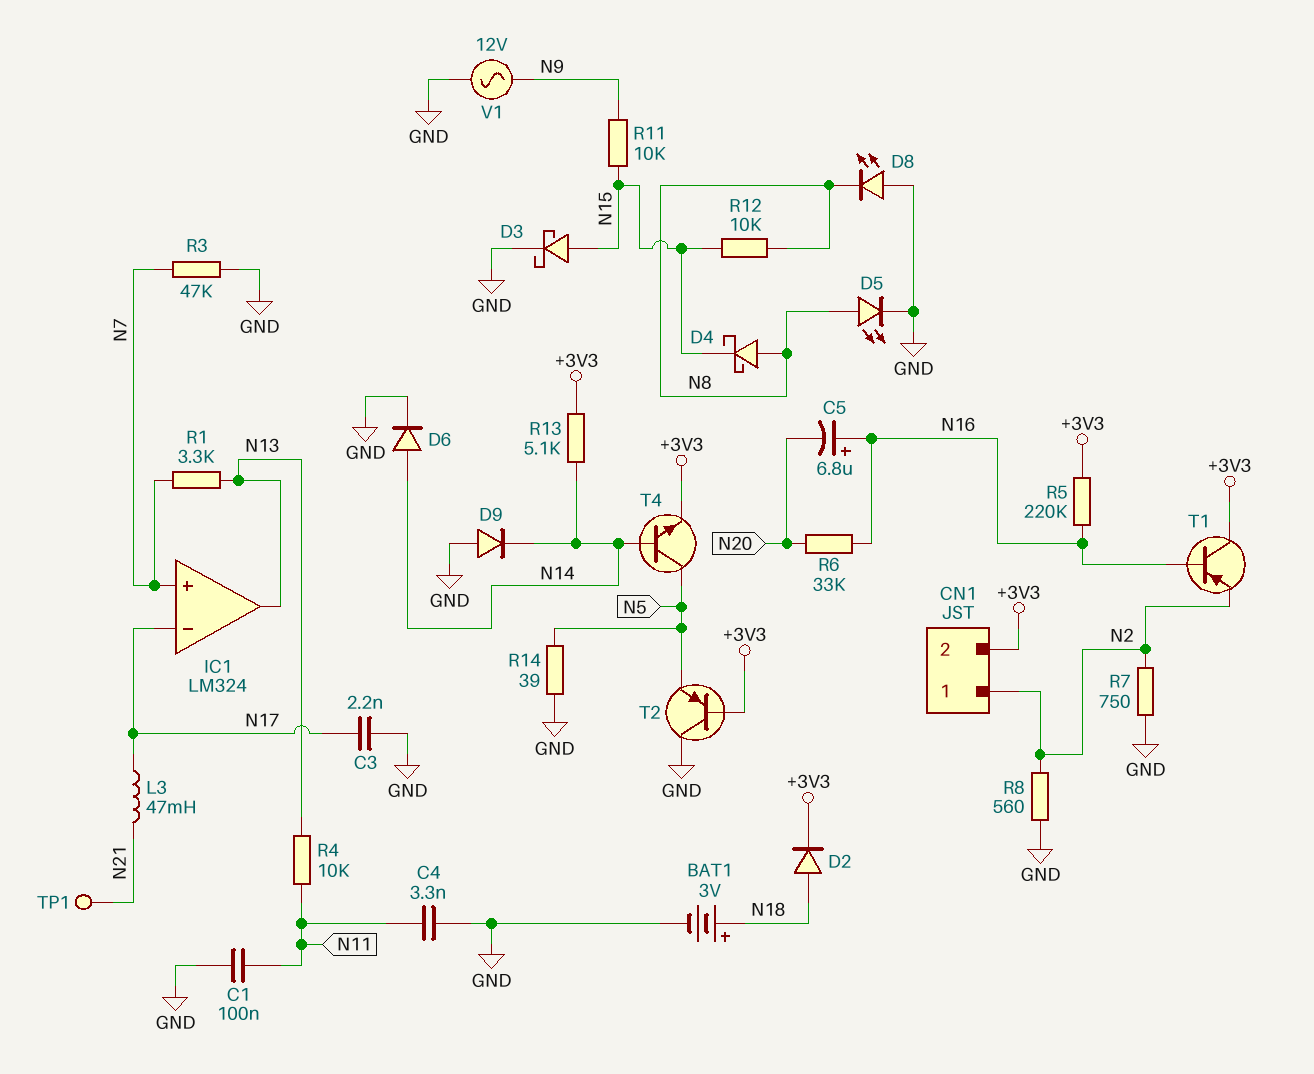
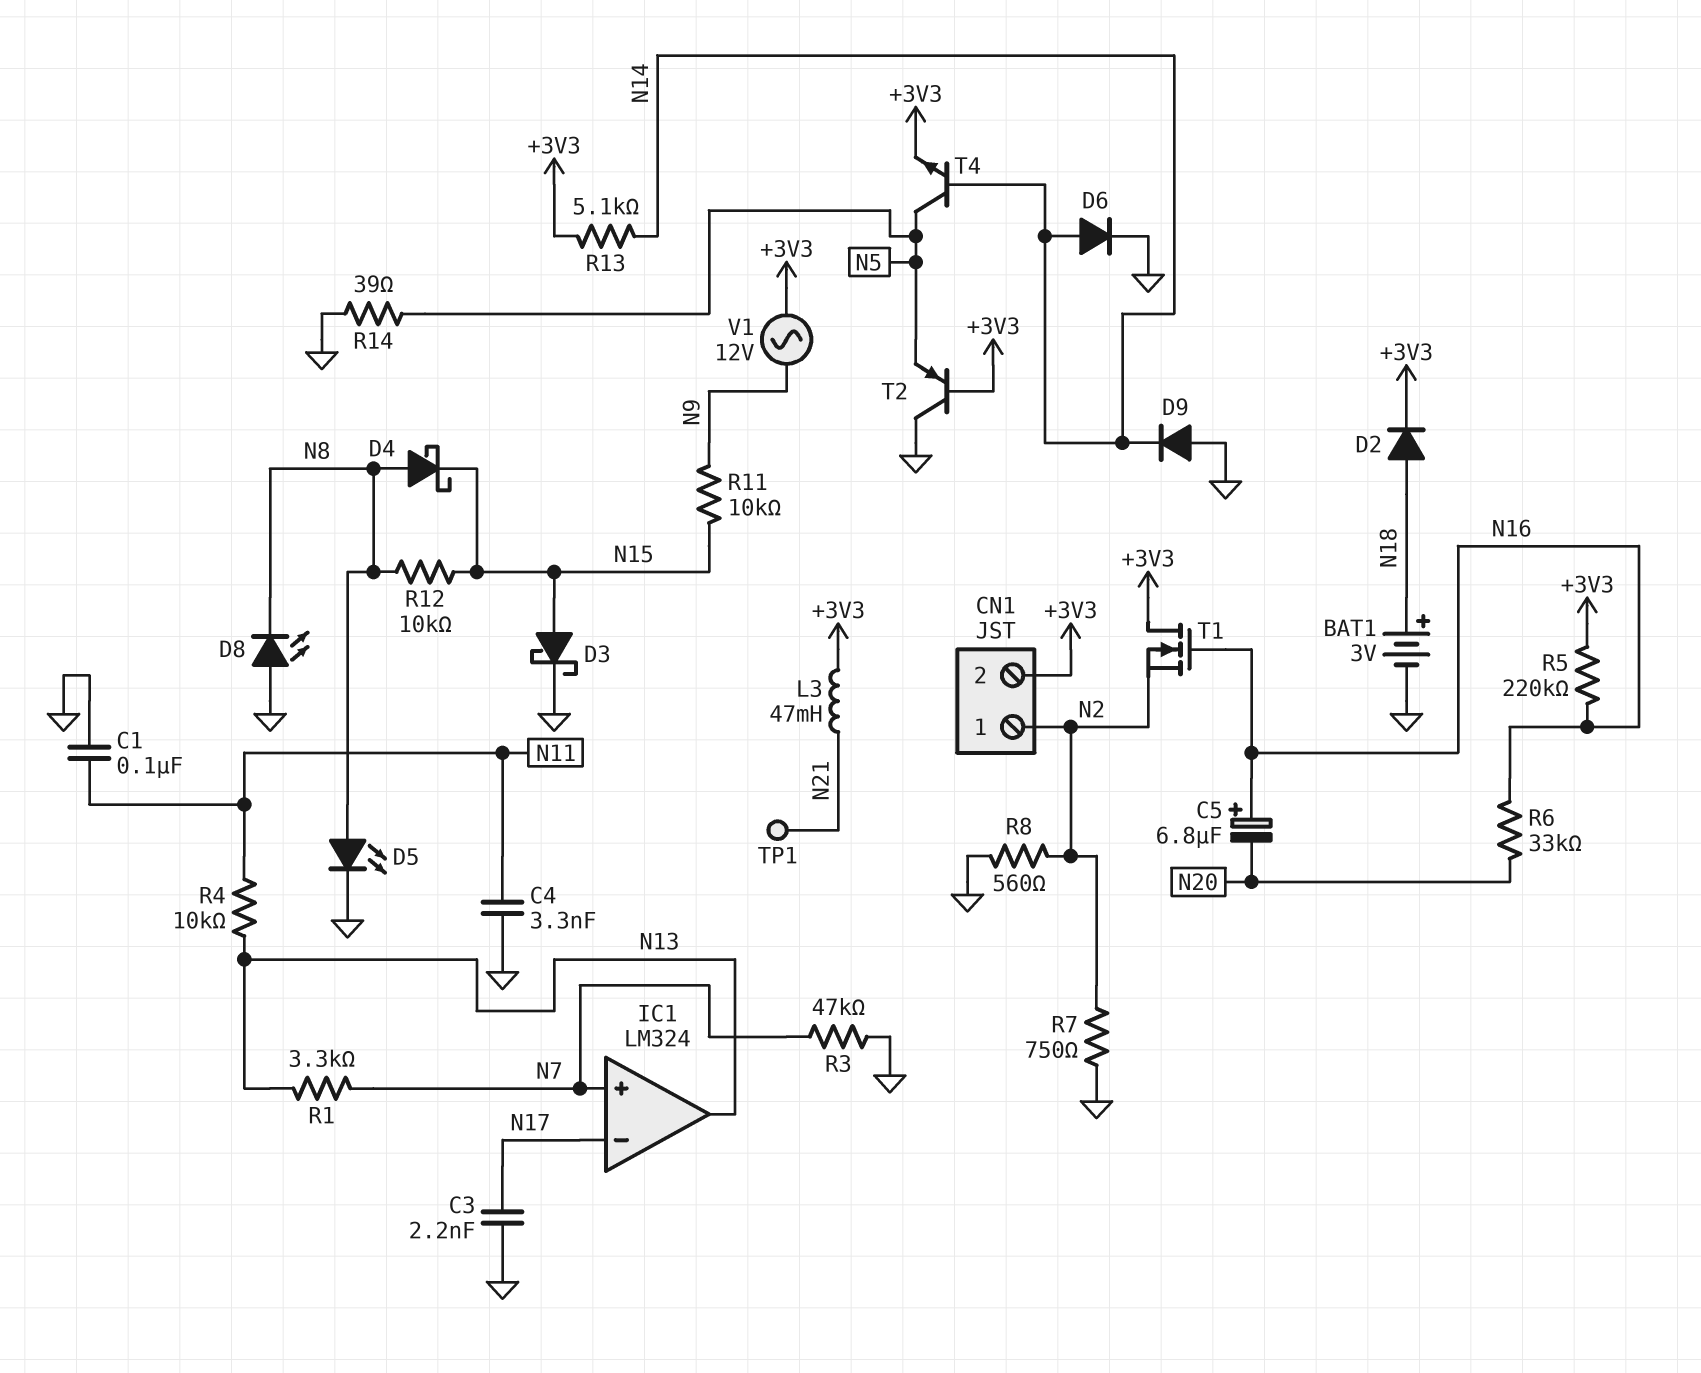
L3: 47mH (N17, N21) -> 47mH (+3V3, N21)
T1: PNP (B N16, C +3V3, E N2) -> NMOS (G N16, D +3V3, S N2)
V1: AC 12V (GND, N9) -> AC 12V (+3V3, N9)

